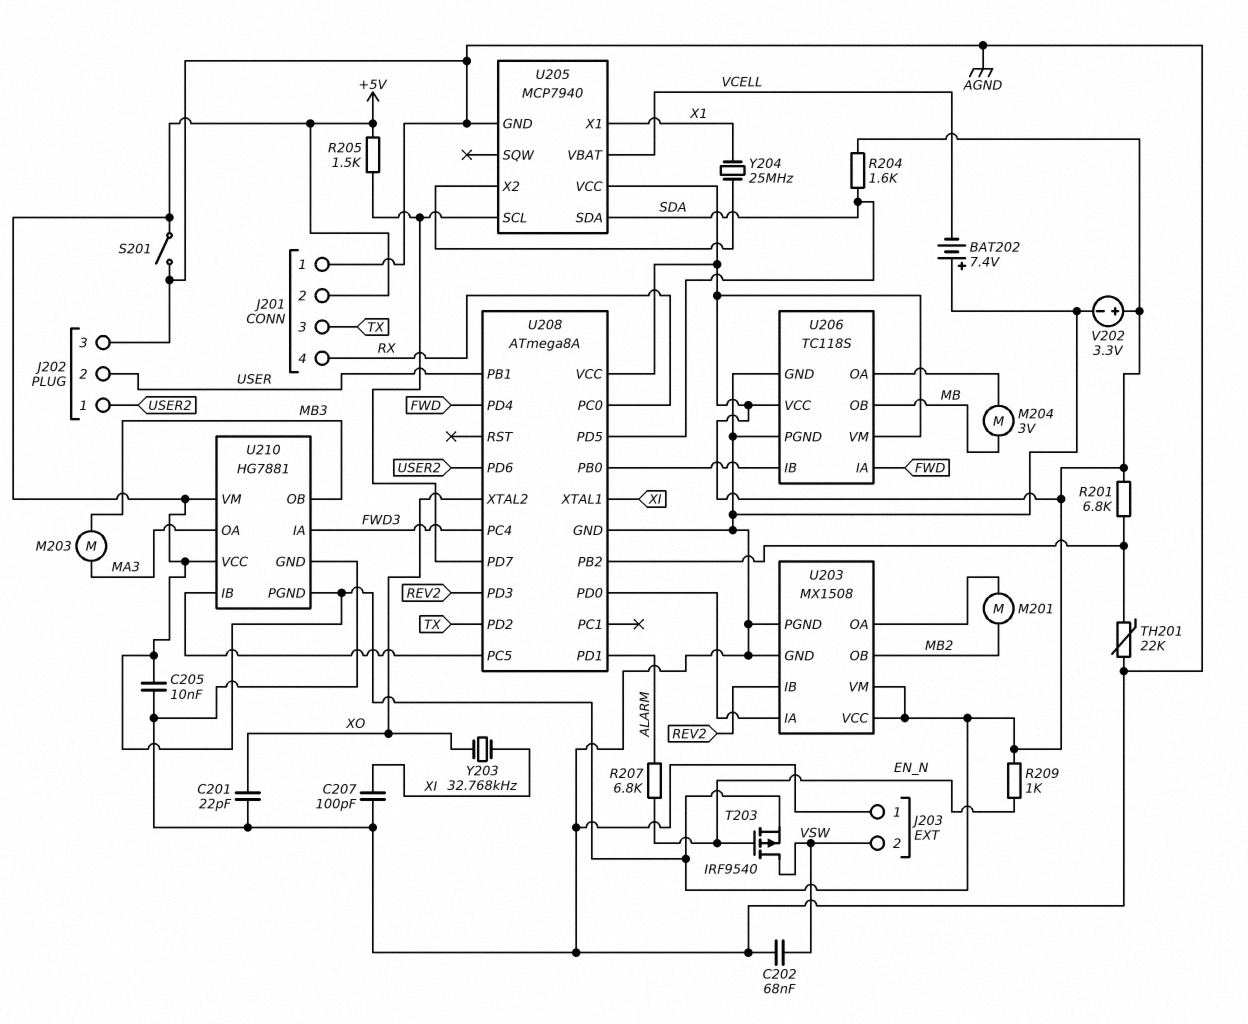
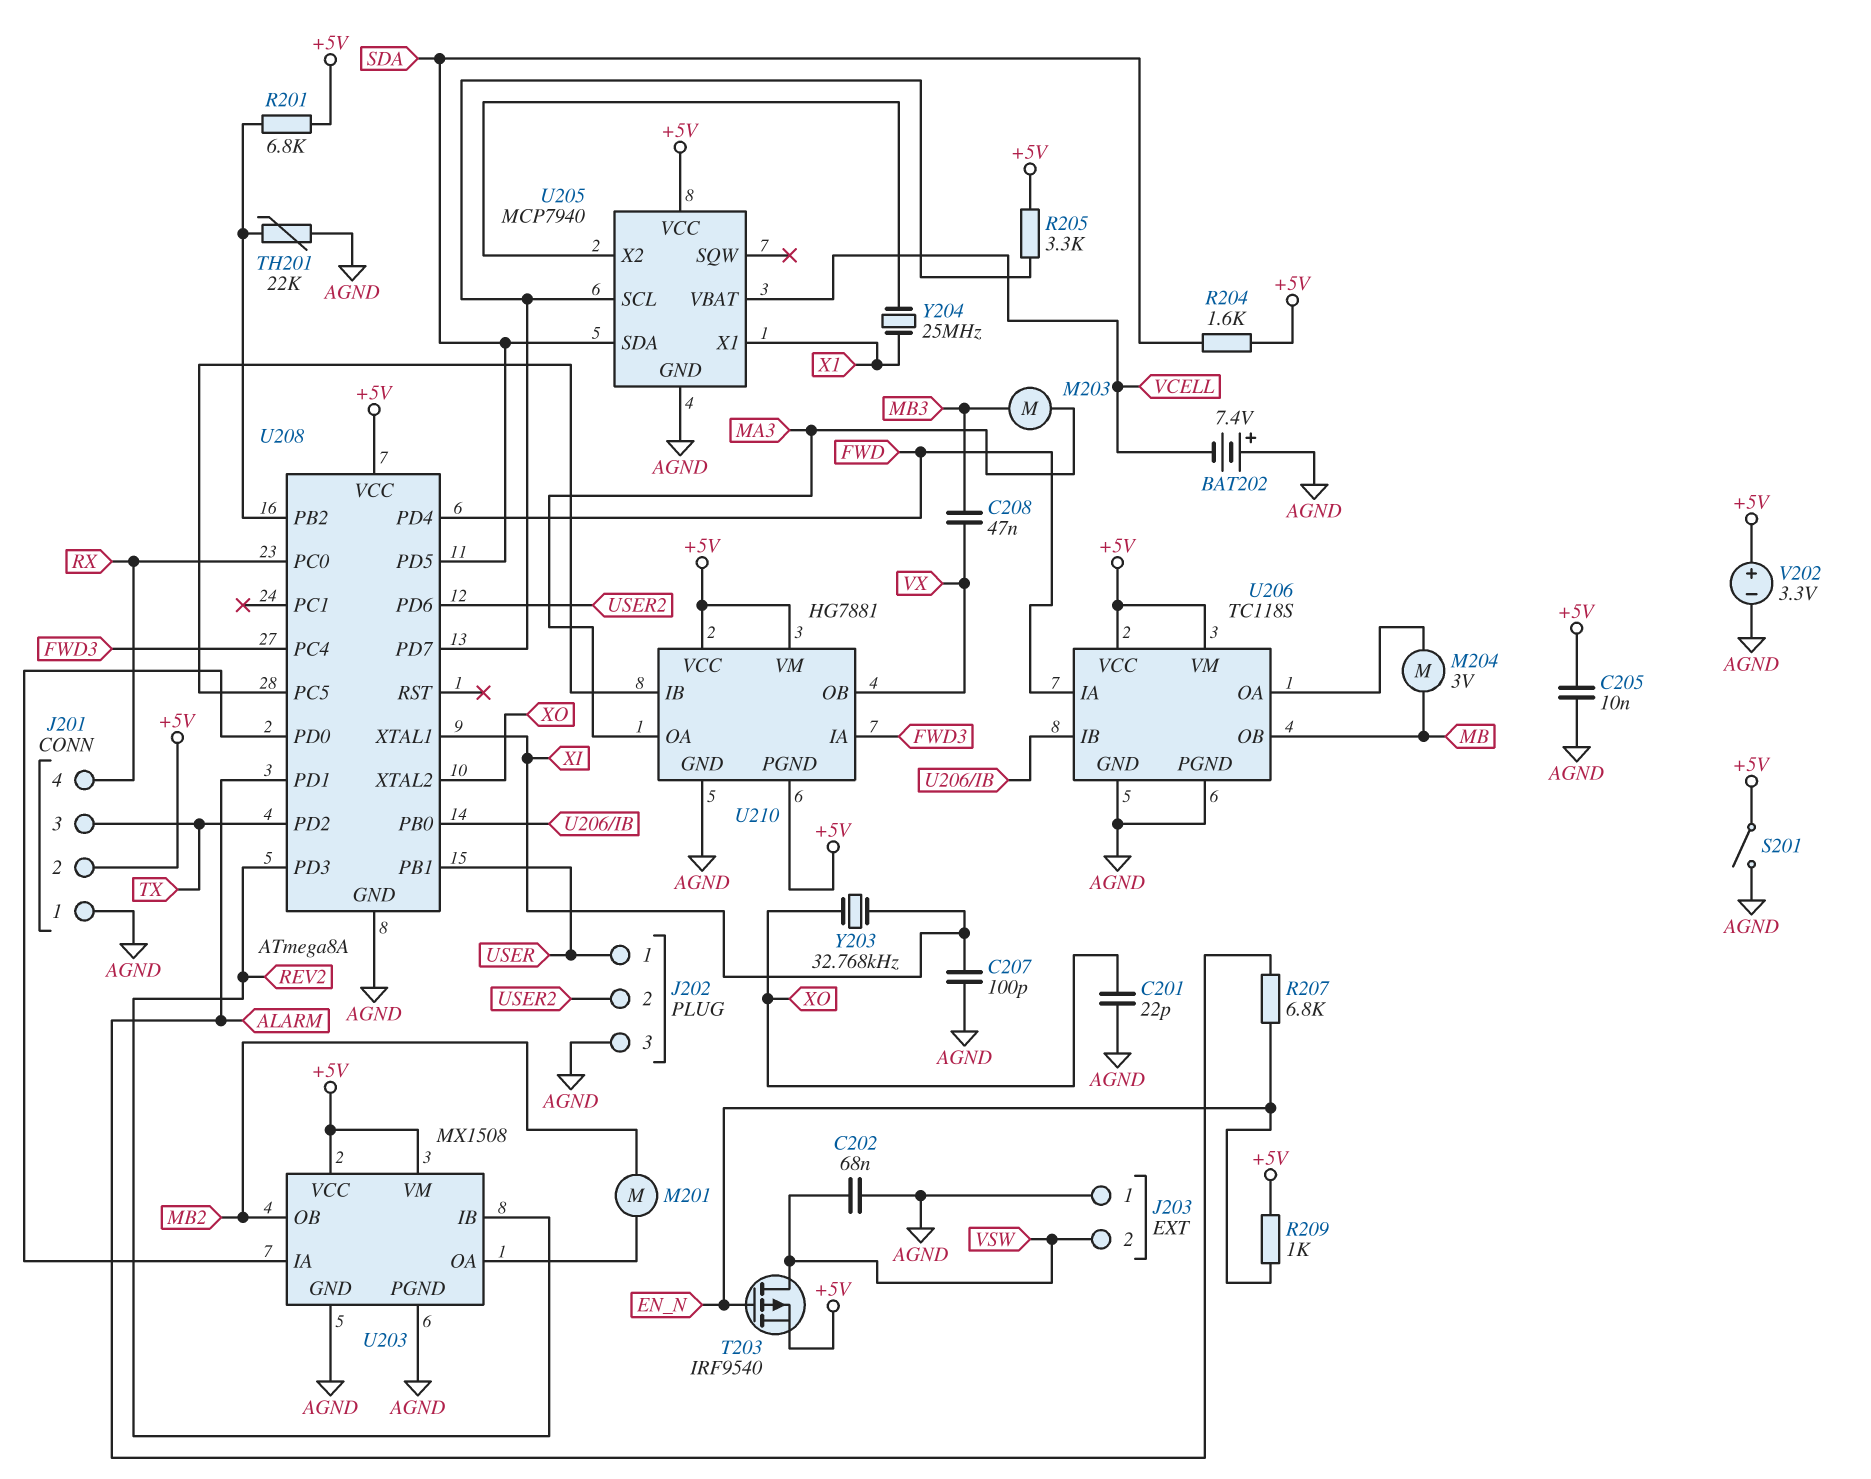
C208: none -> 47nF (MB3, VX)
J202 pin 1: USER2 -> USER
J202 pin 2: USER -> USER2
R205: 1.5k (+5V, U205/SCL) -> 3.3k (+5V, U205/SCL)
U210 pin OB: MB3 -> VX

